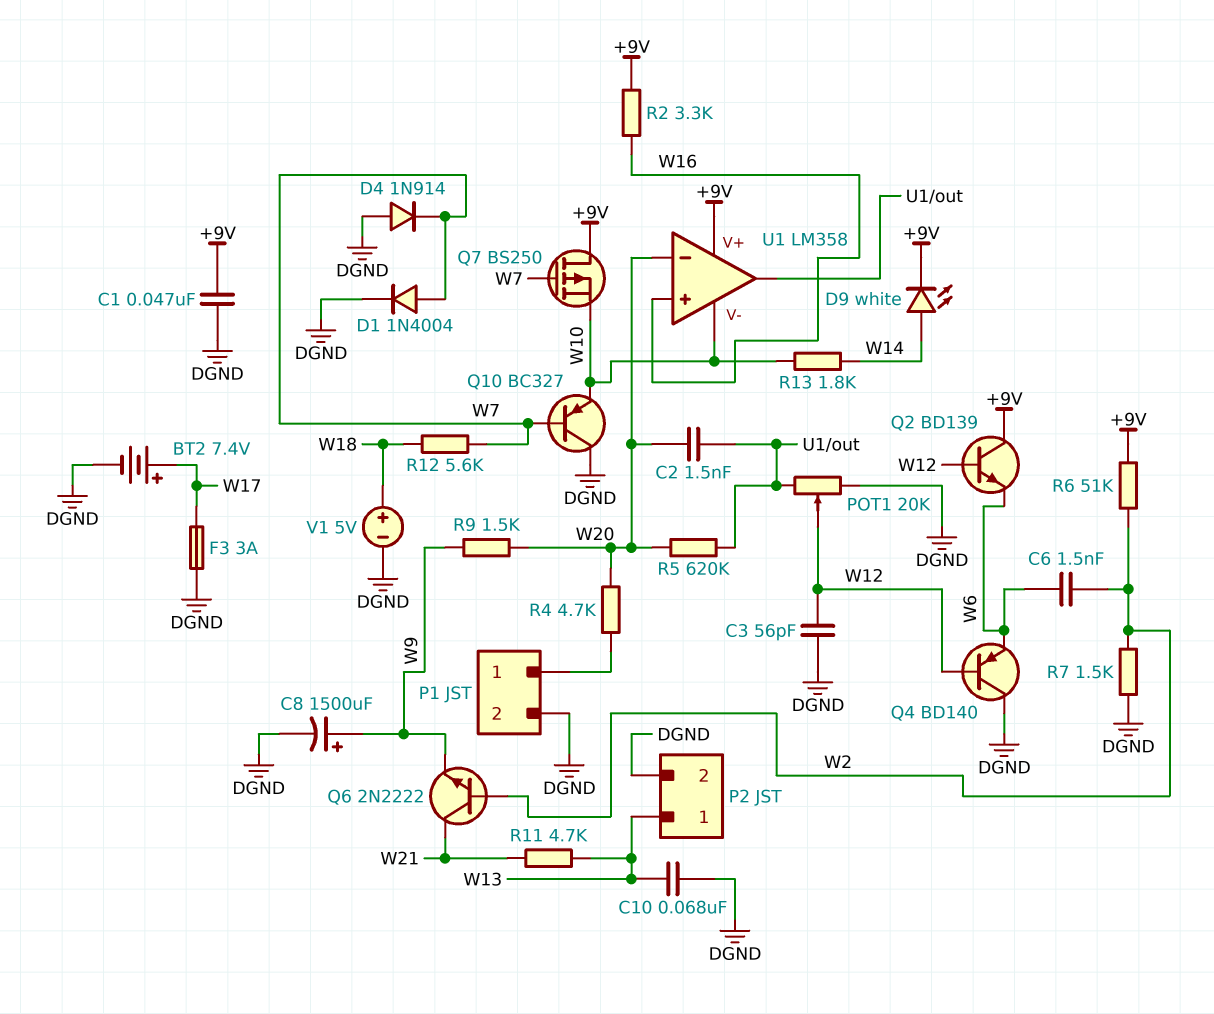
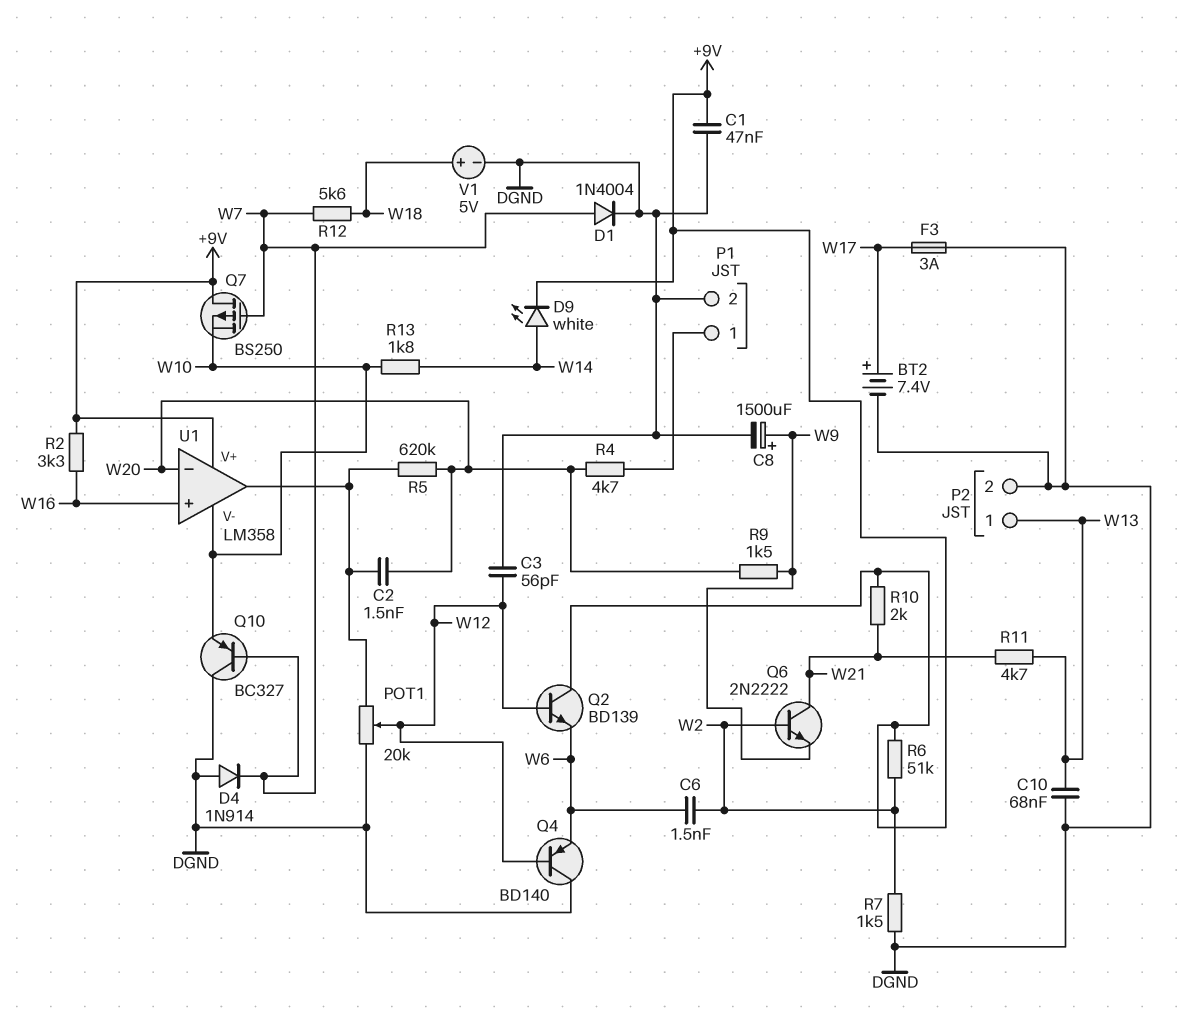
R10: none -> 2k (+9V, W21)

